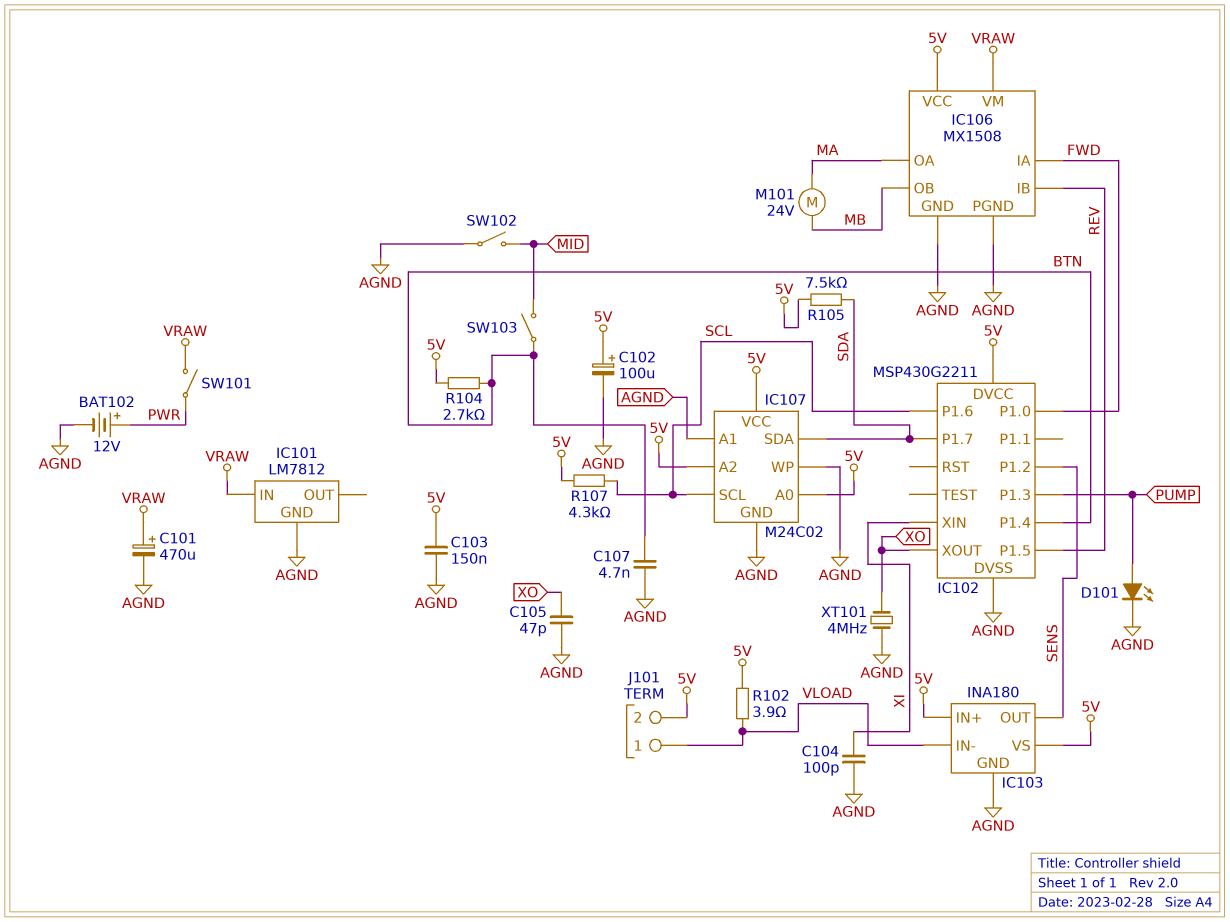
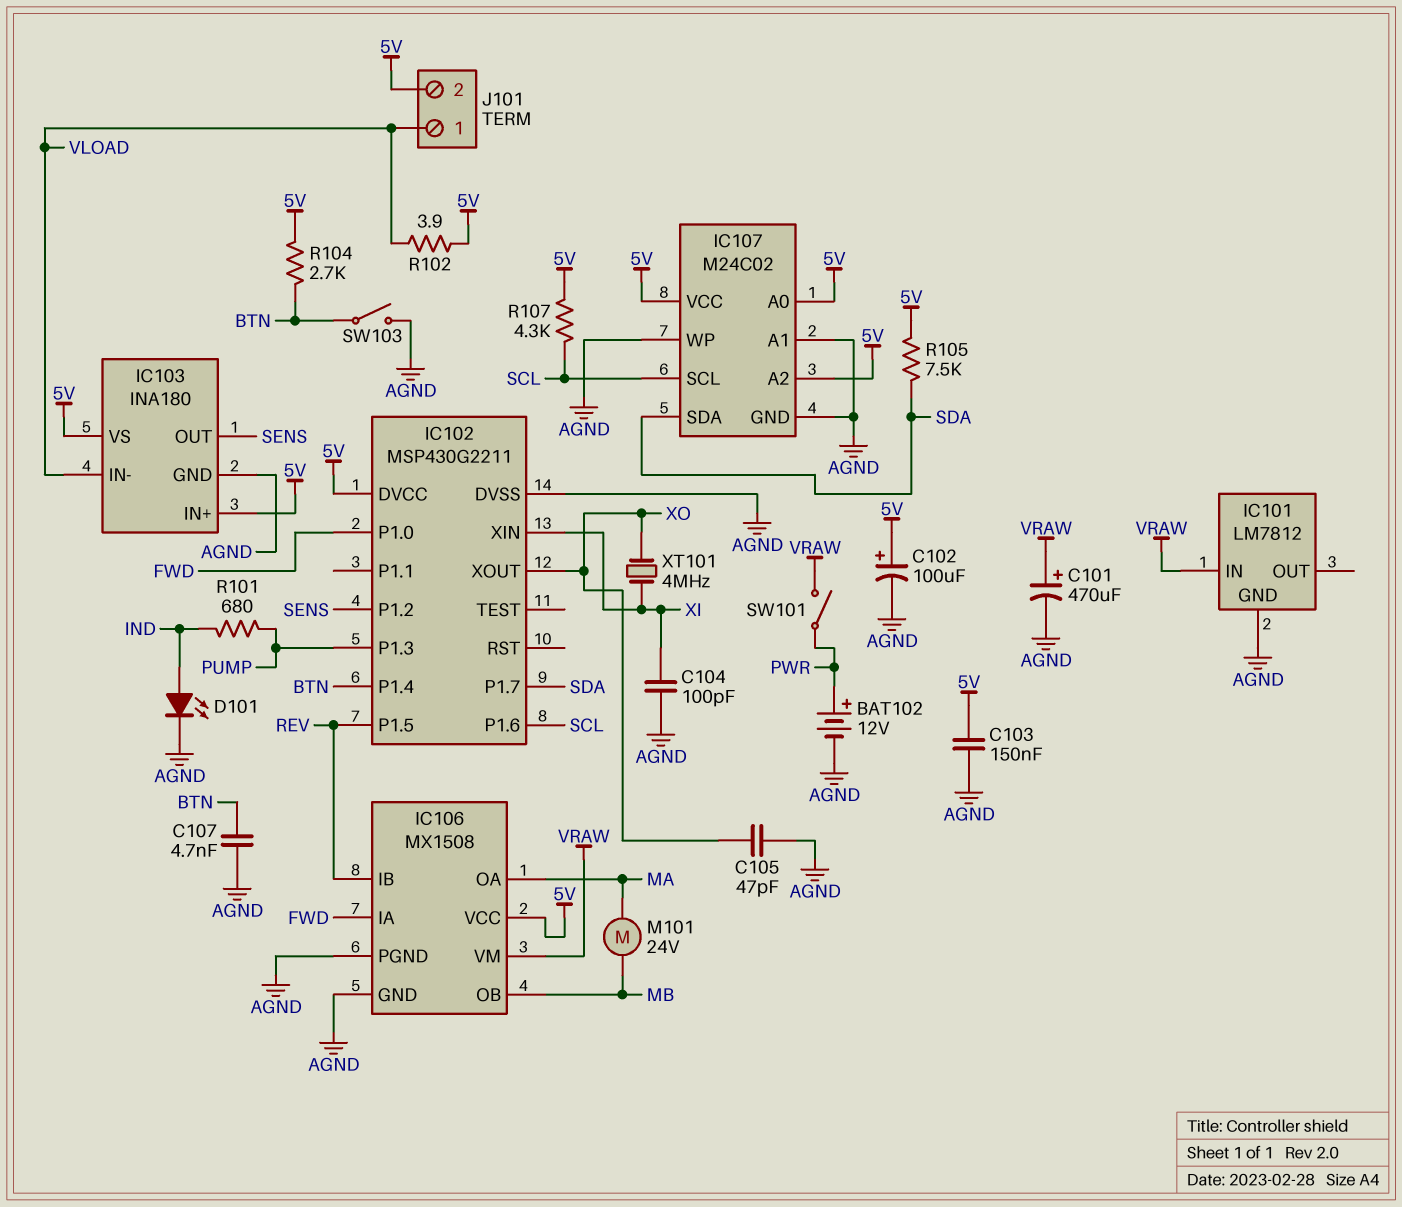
D101: LED (A PUMP, K AGND) -> LED (A IND, K AGND)
R101: none -> 680 (IND, PUMP)
SW102: switch (AGND, MID) -> none
SW103: switch (BTN, MID) -> switch (AGND, BTN)
XT101: 4MHz (AGND, XO) -> 4MHz (XI, XO)

